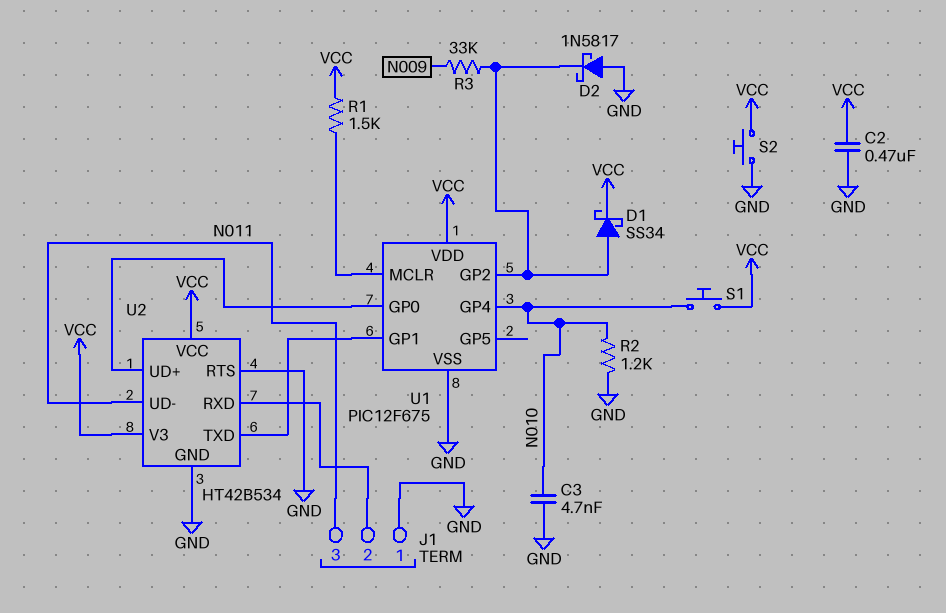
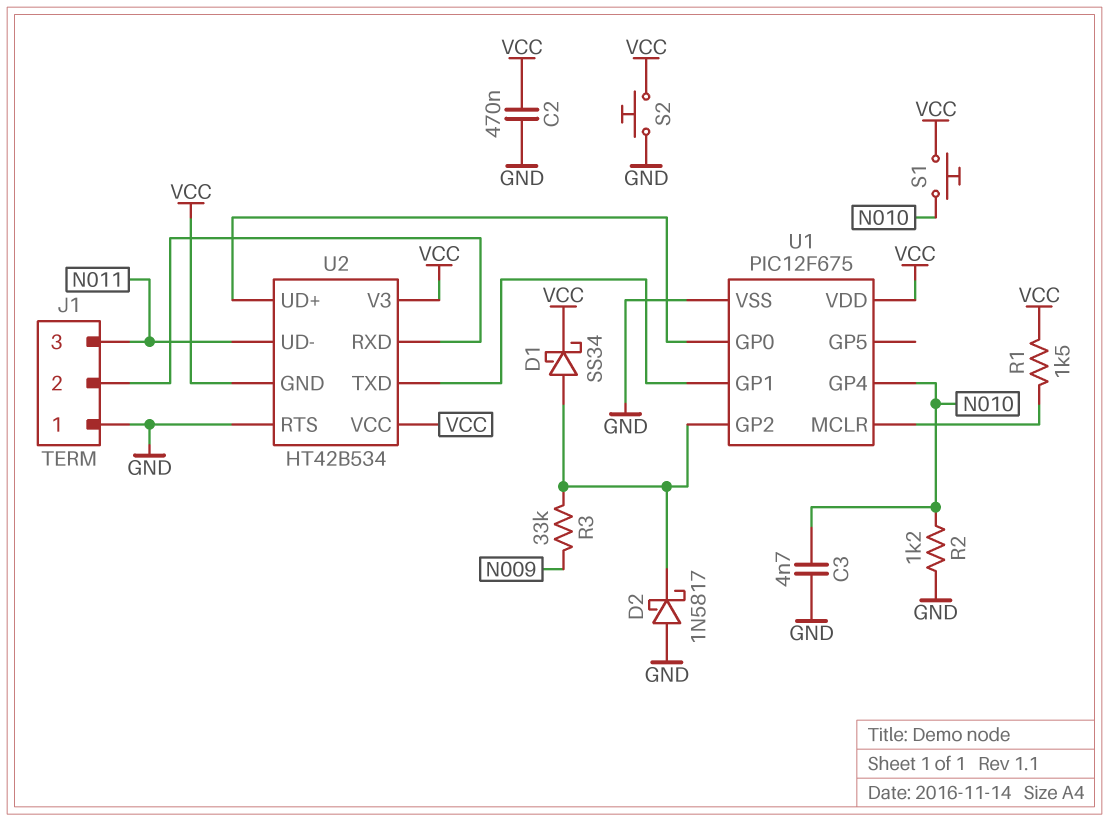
U2 pin GND: GND -> VCC

